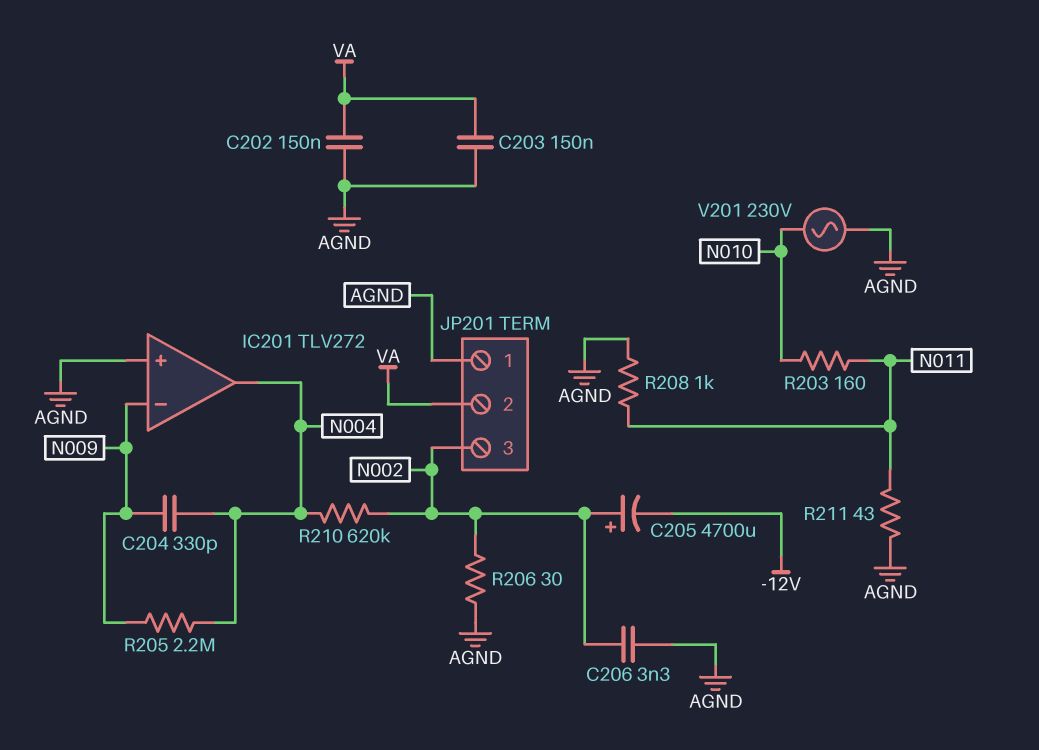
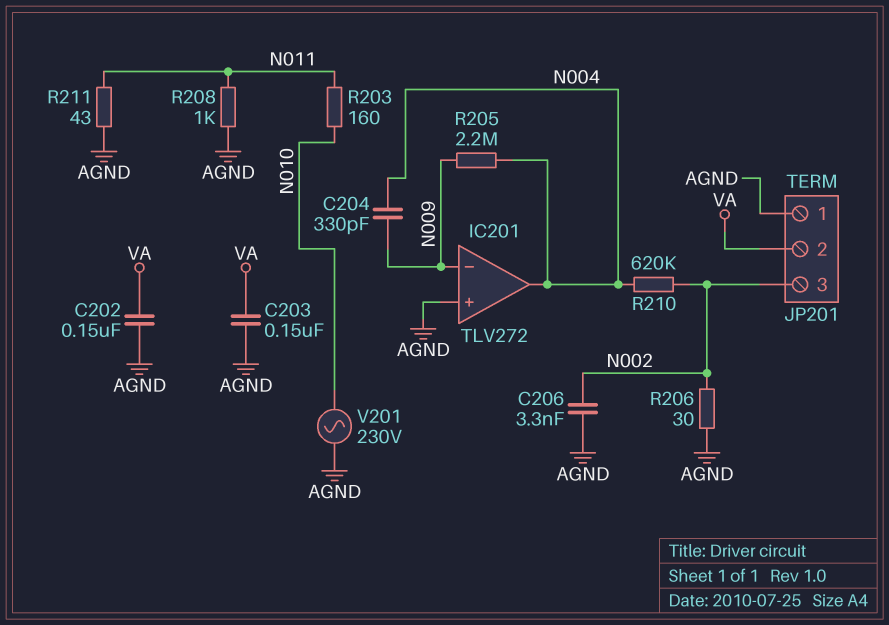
C205: 4700uF (plus N002, minus -12V) -> none

